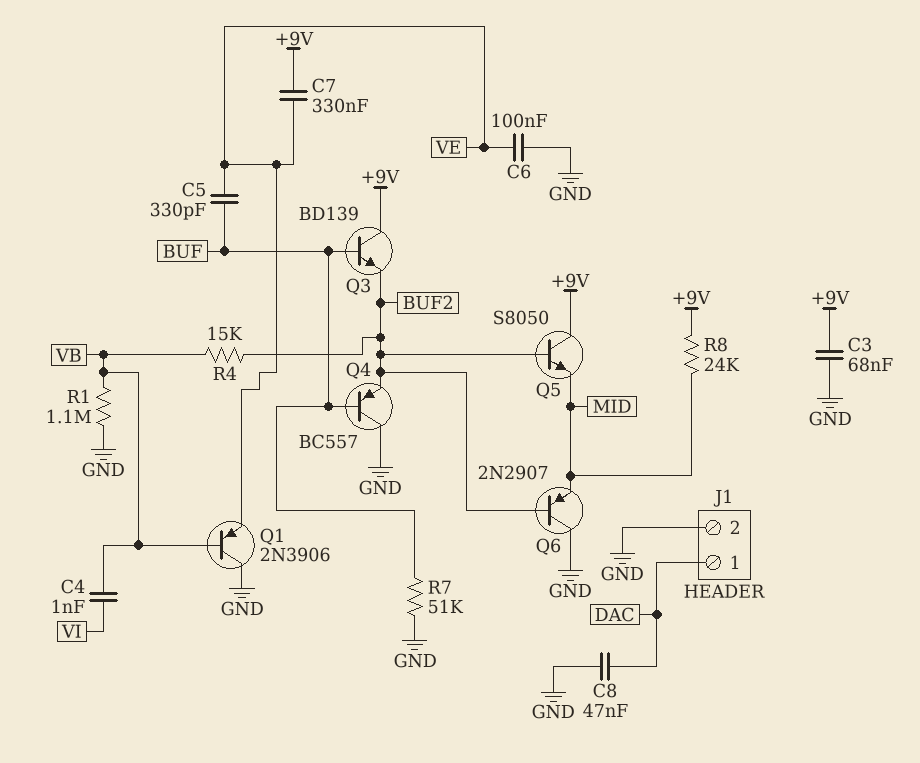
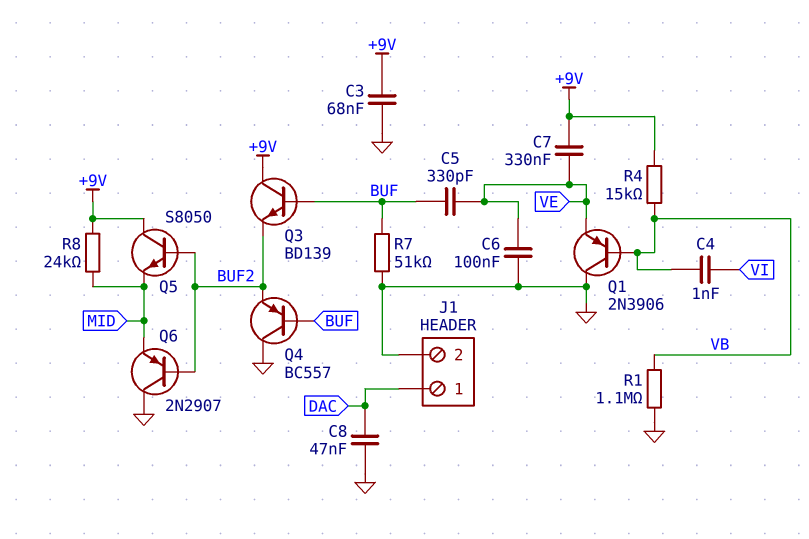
R4: 15k (BUF2, VB) -> 15k (+9V, VB)

